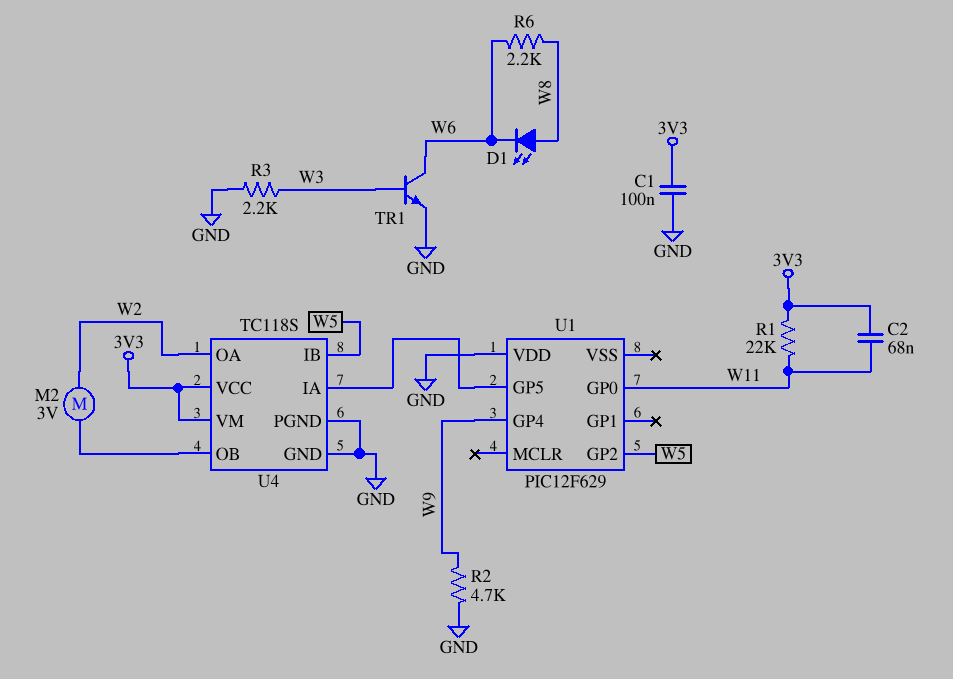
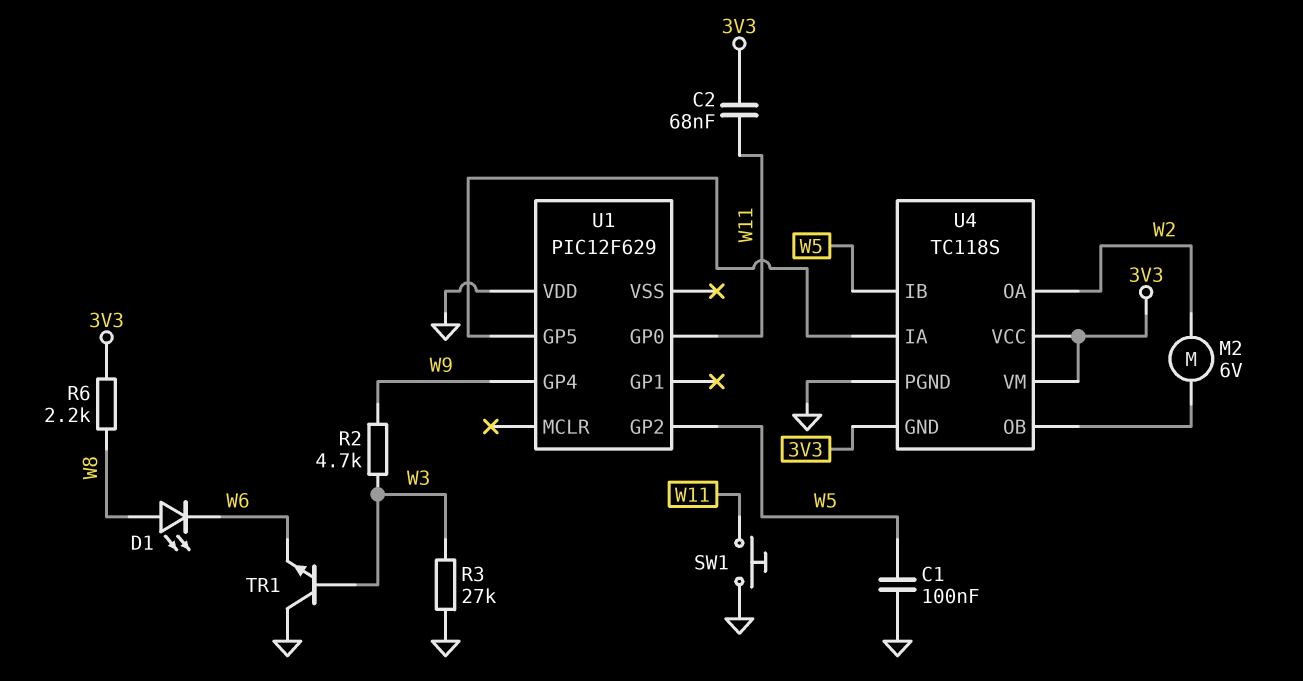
C1: 100nF (3V3, GND) -> 100nF (GND, W5)
M2: motor 3V (U4/OB, W2) -> motor 6V (U4/OB, W2)
R1: 22k (3V3, W11) -> none
R2: 4.7k (GND, W9) -> 4.7k (W3, W9)
R3: 2.2k (GND, W3) -> 27k (GND, W3)
R6: 2.2k (W6, W8) -> 2.2k (3V3, W8)
SW1: none -> button (GND, W11)
TR1: NPN (B W3, C W6, E GND) -> NPN (B W3, C GND, E W6)
U4 pin GND: GND -> 3V3

